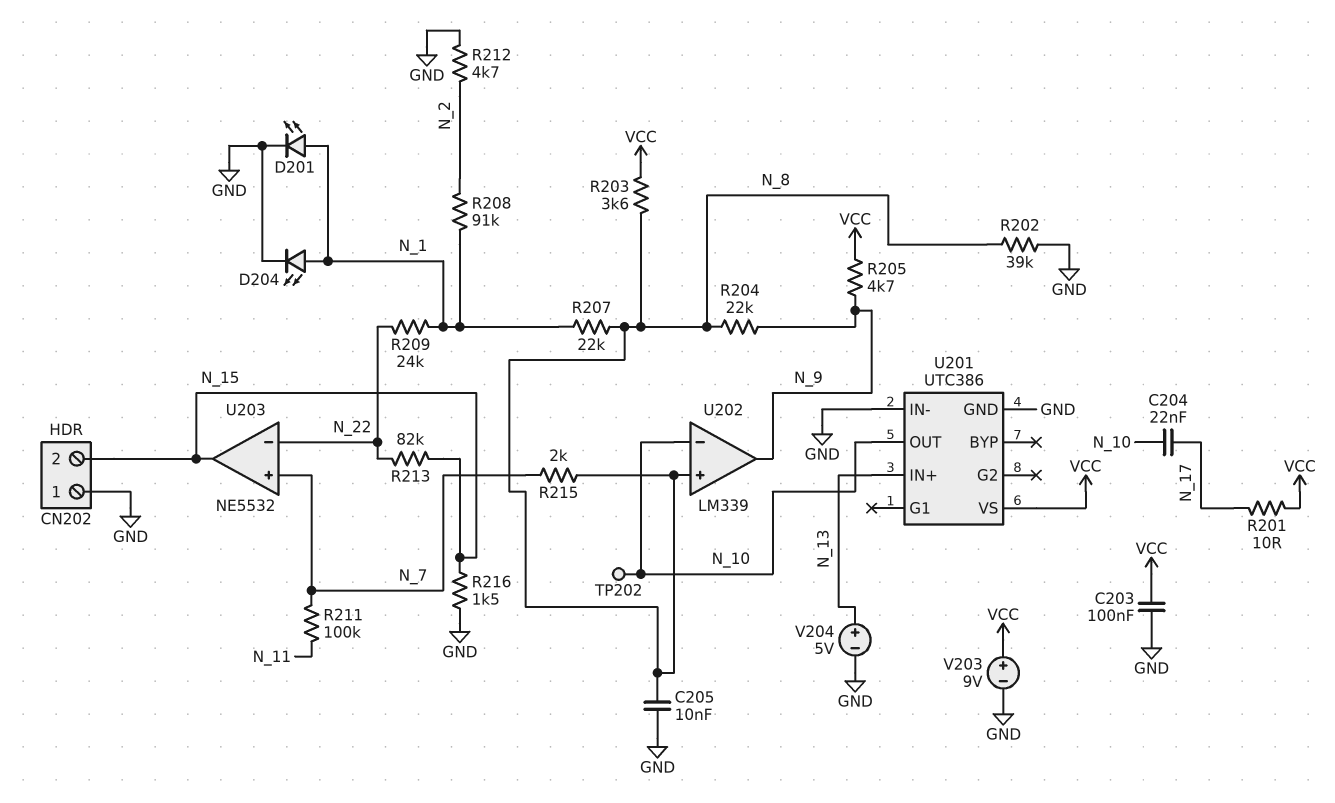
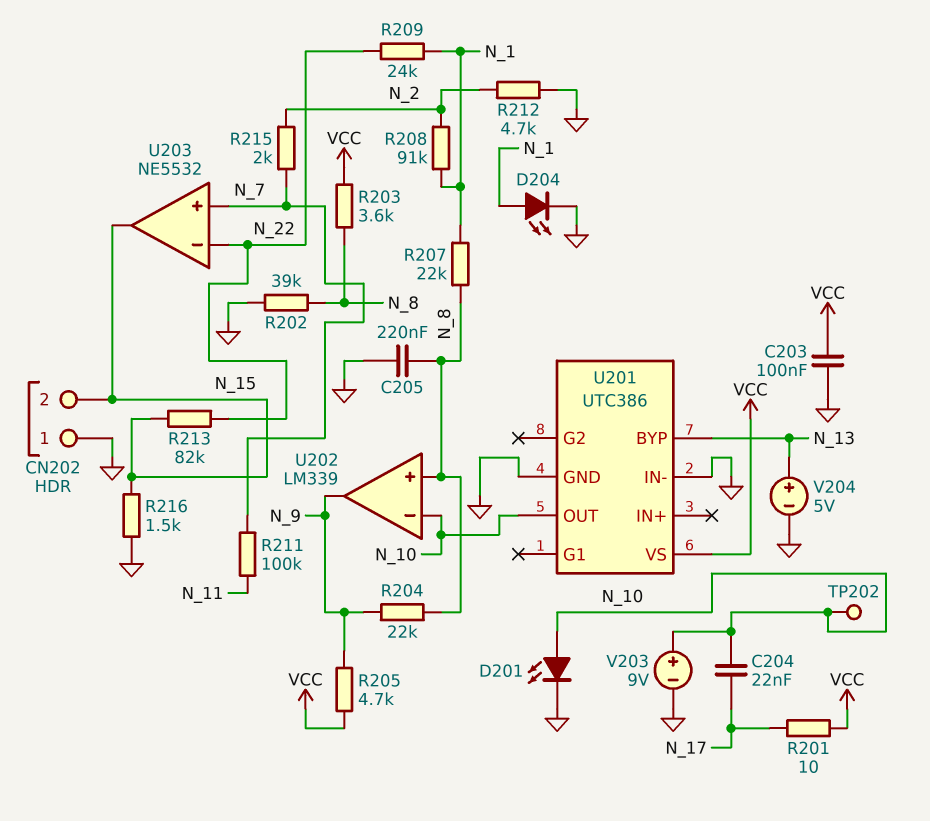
C205: 10nF (GND, N_8) -> 220nF (GND, N_8)
D201: LED (A N_1, K GND) -> LED (A N_10, K GND)
R215: 2k (N_7, N_8) -> 2k (N_2, N_7)
U201 pin BYP: none -> N_13
U201 pin IN+: N_13 -> none
V203: 9V (plus VCC, minus GND) -> 9V (plus N_10, minus GND)

